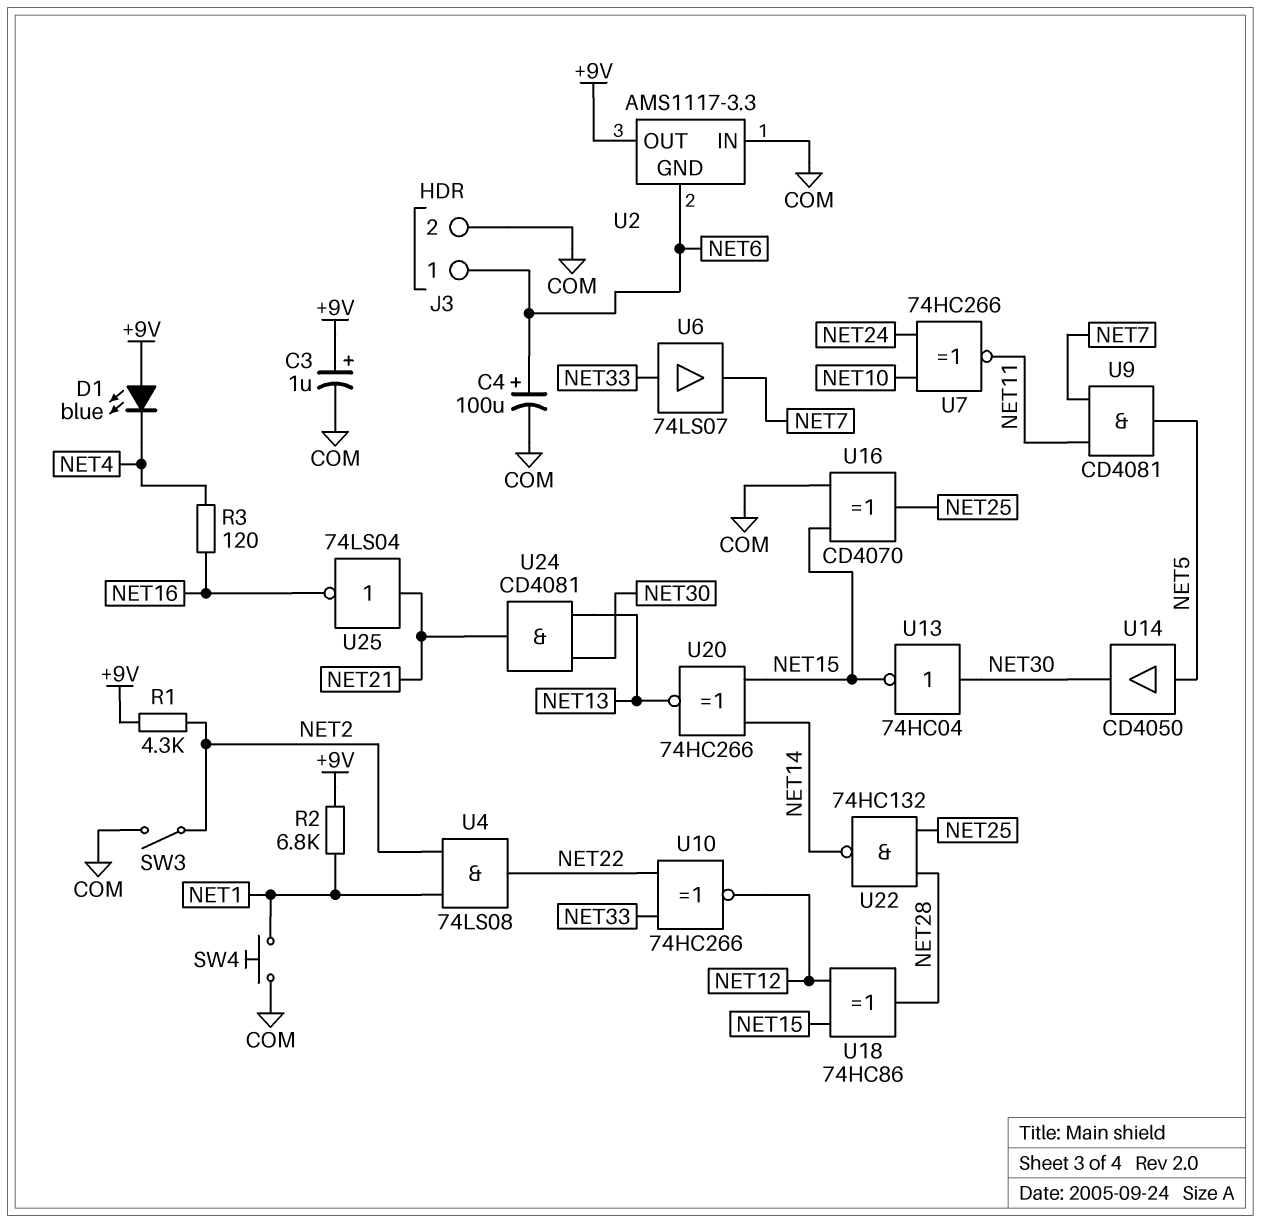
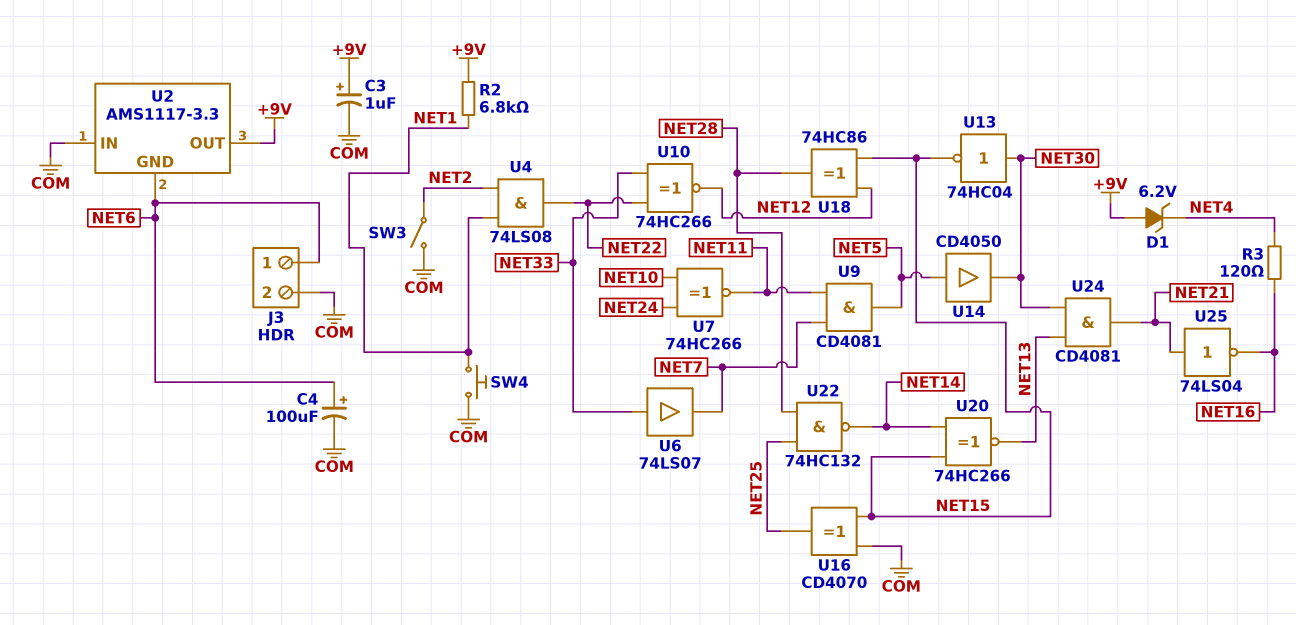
D1: LED blue (A +9V, K NET4) -> zener 6.2V (A +9V, K NET4)
R1: 4.3k (+9V, NET2) -> none

